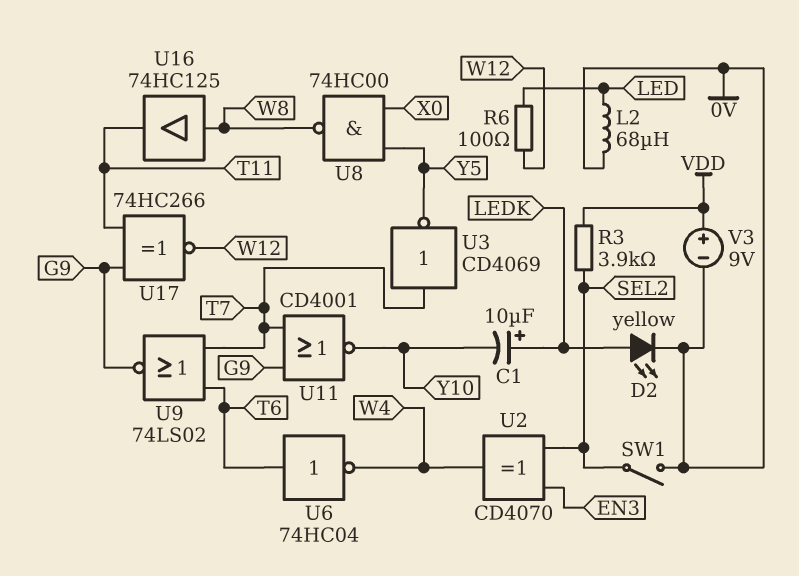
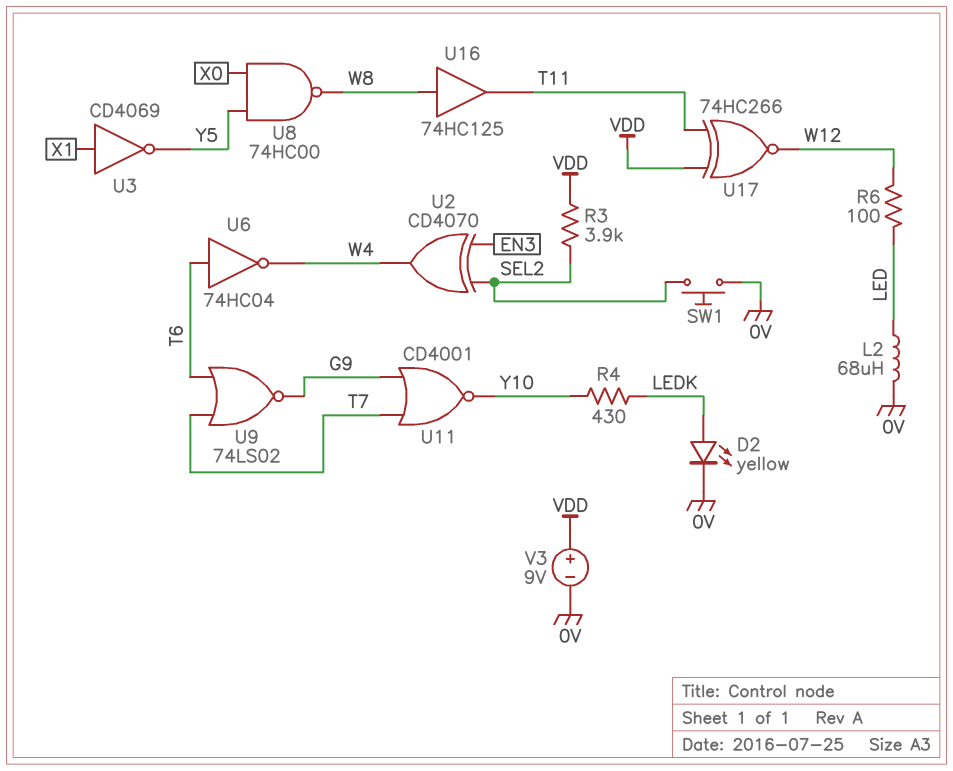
C1: 10uF (plus LEDK, minus Y10) -> none
R4: none -> 430 (LEDK, Y10)
SW1: switch (0V, SEL2) -> button (0V, SEL2)
U3: NOT CD4069 (in T7, out Y5) -> NOT CD4069 (in X1, out Y5)
U17: XNOR 74HC266 (in G9, in T11, out W12) -> XNOR 74HC266 (in T11, in VDD, out W12)

